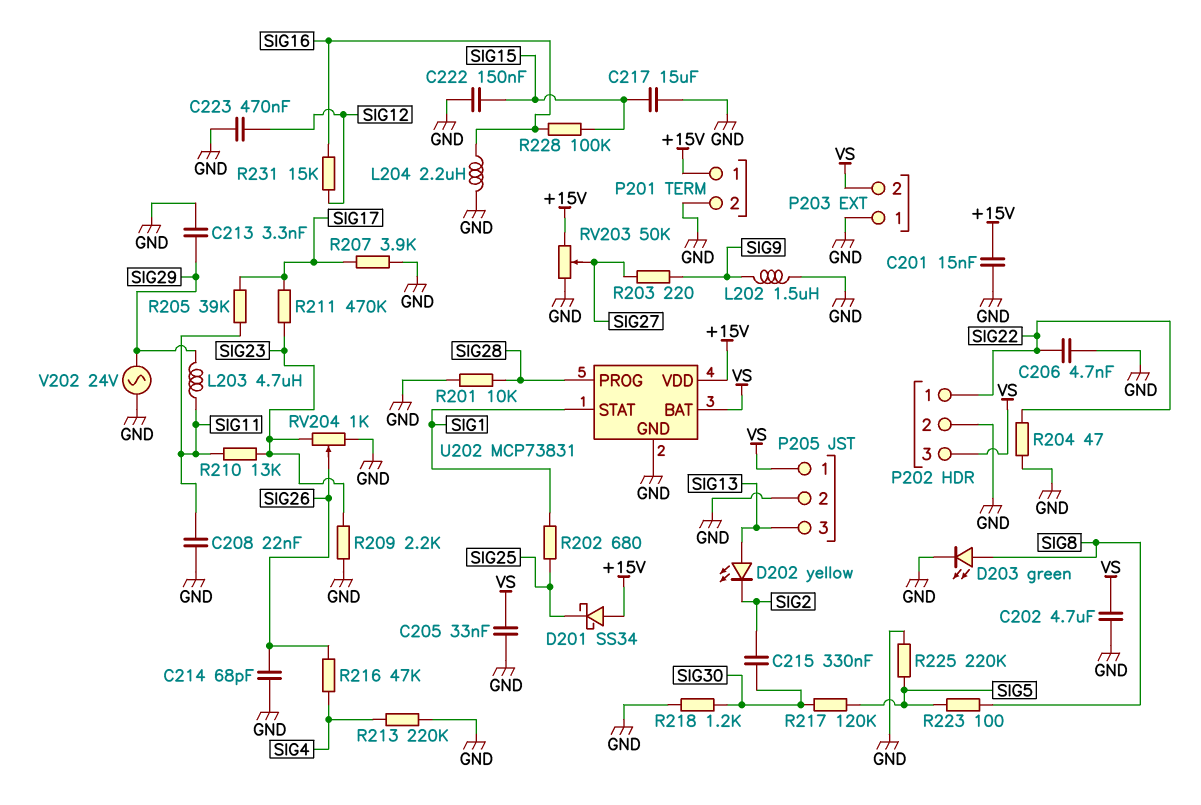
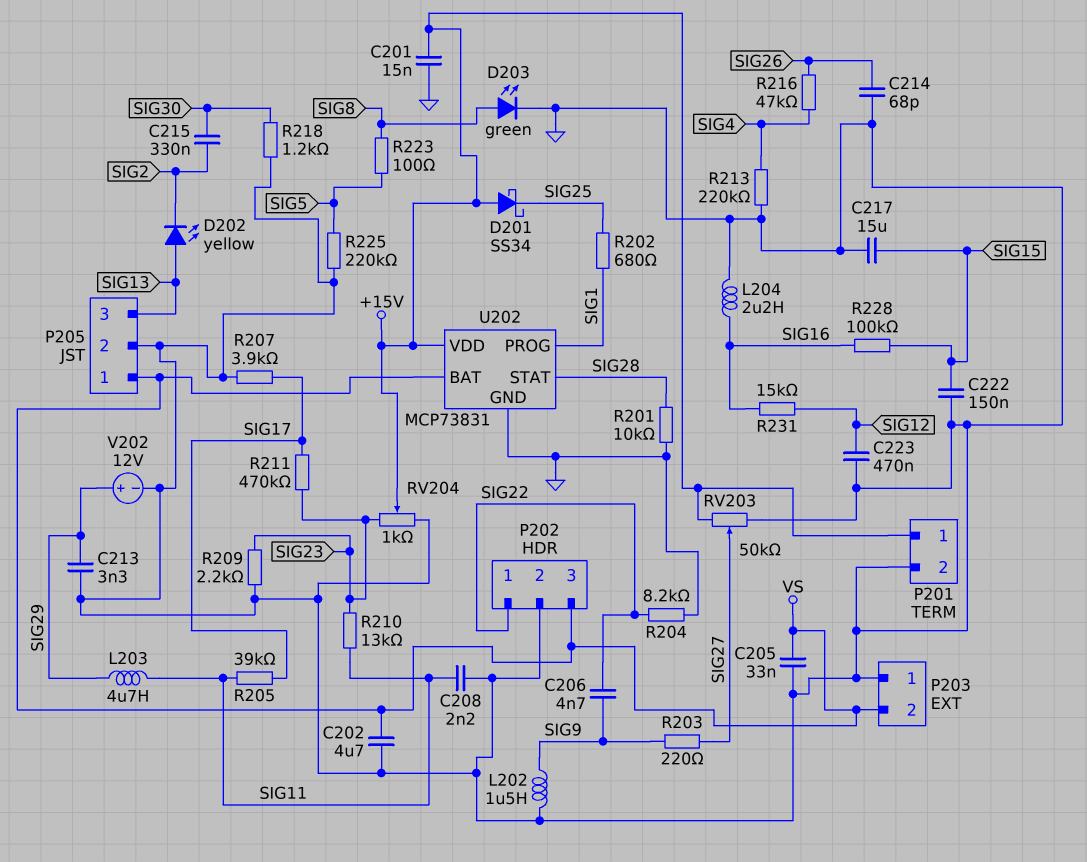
C206: 4.7nF (GND, SIG22) -> 4.7nF (SIG9, SIG22)
C208: 22nF (GND, SIG11) -> 2.2nF (GND, SIG11)
R204: 47 (GND, SIG22) -> 8.2k (GND, SIG22)
R217: 120k (SIG5, SIG30) -> none
RV204: 1k (GND, SIG23, wiper SIG26) -> 1k (GND, SIG23, wiper +15V)
U202 pin PROG: SIG28 -> SIG1
U202 pin STAT: SIG1 -> SIG28
V202: AC 24V (GND, SIG29) -> 12V (plus SIG29, minus GND)

